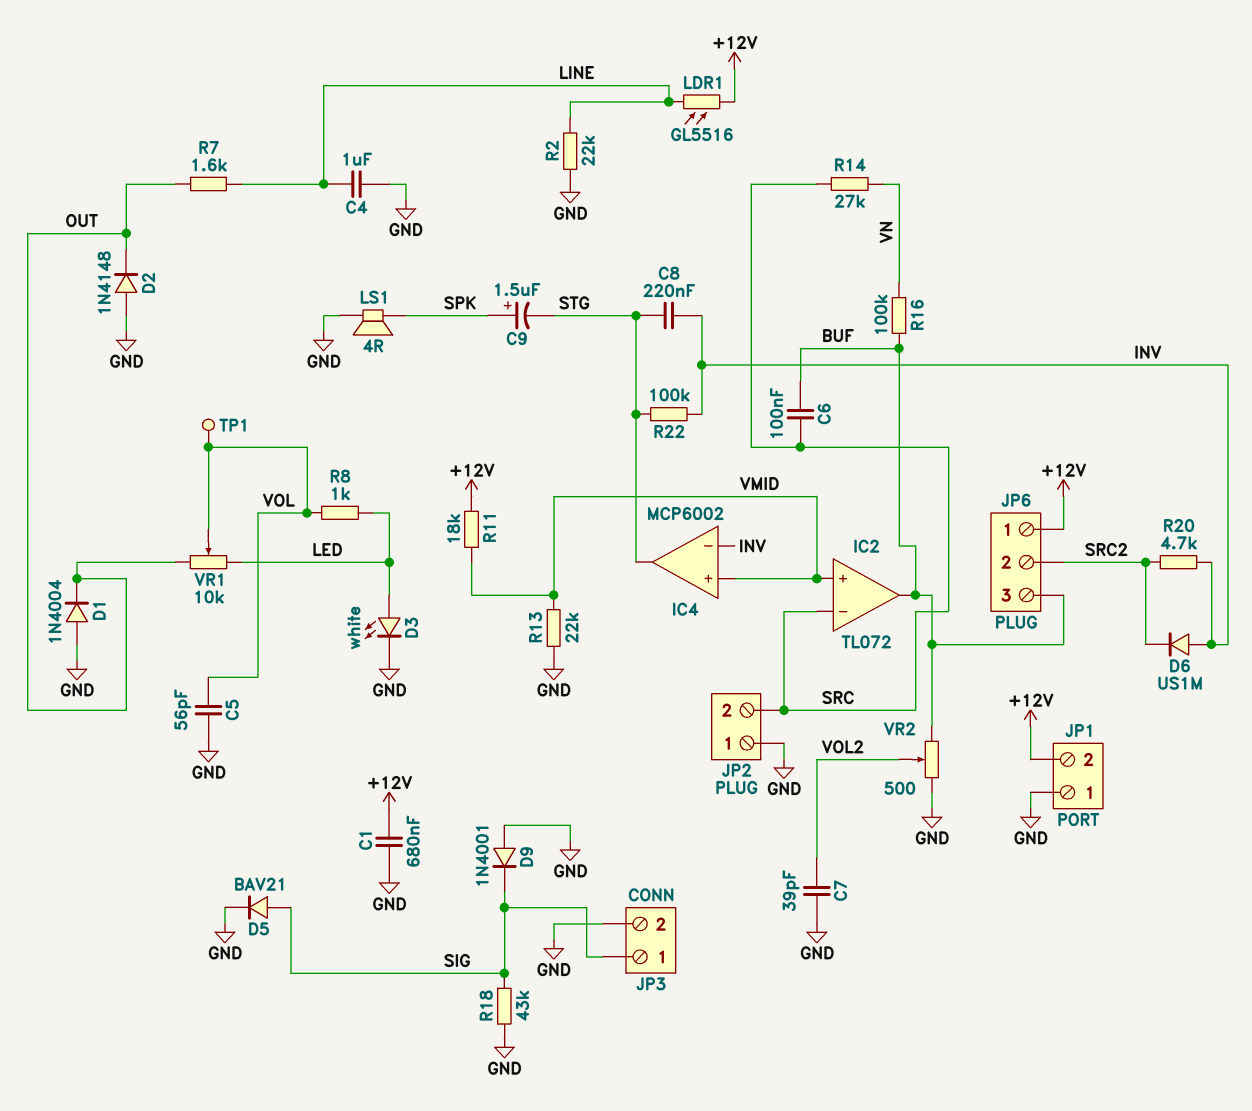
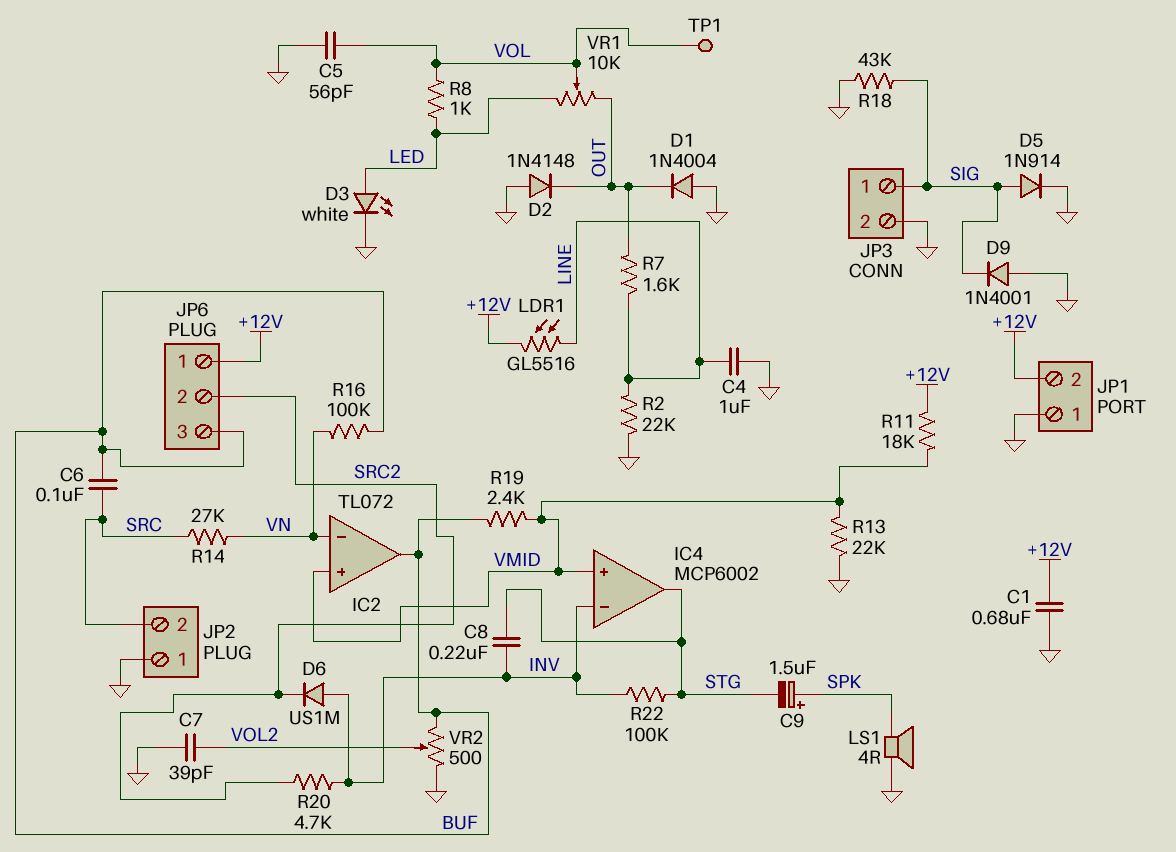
D5: diode BAV21 (A SIG, K GND) -> diode 1N914 (A SIG, K GND)
IC2 pin in-: SRC -> VN
R19: none -> 2.4k (BUF, VMID)

